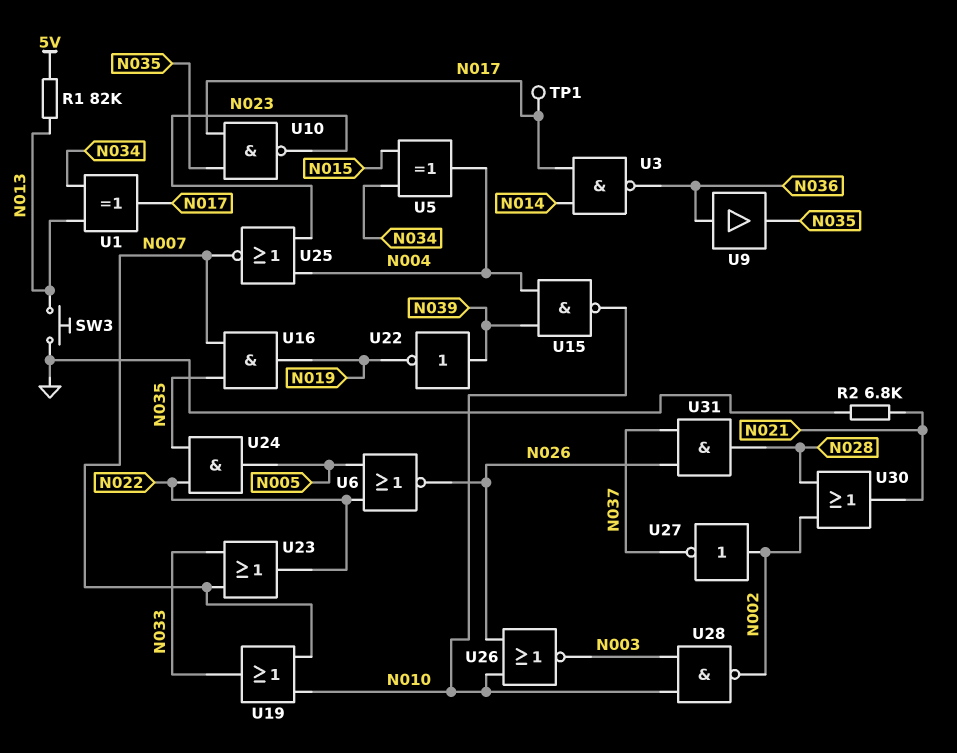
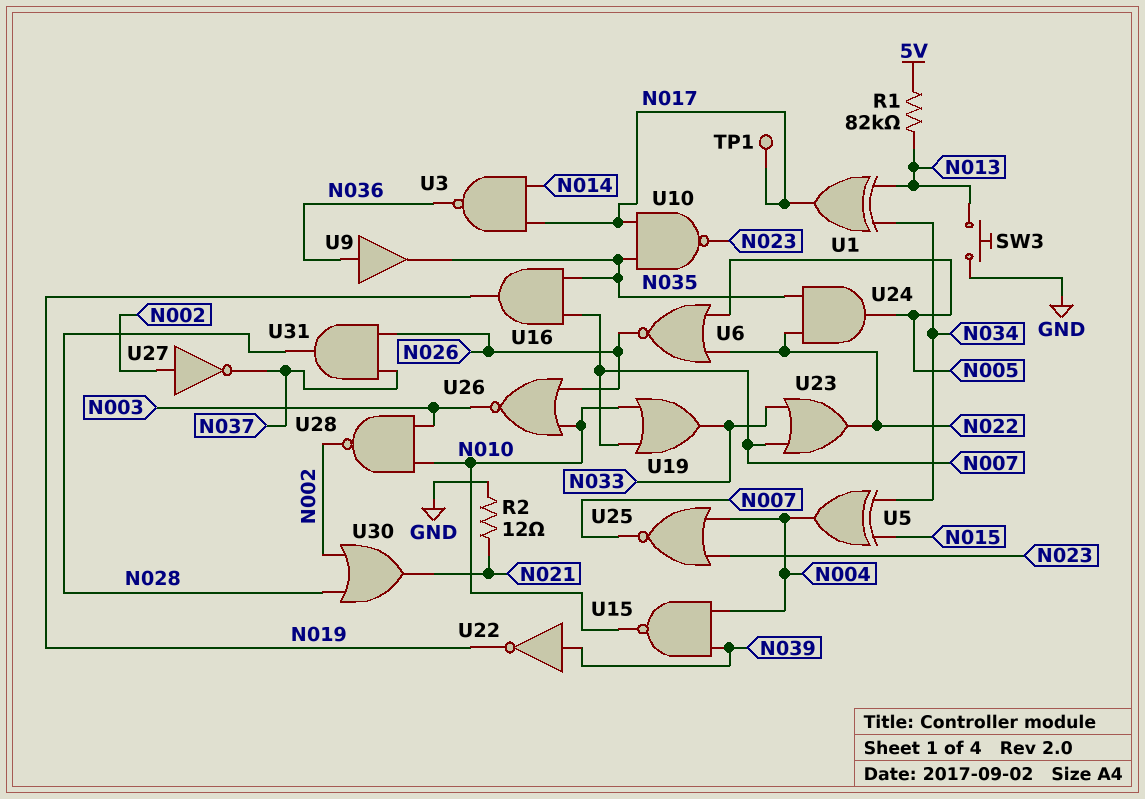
R2: 6.8k (GND, N021) -> 12 (GND, N021)

